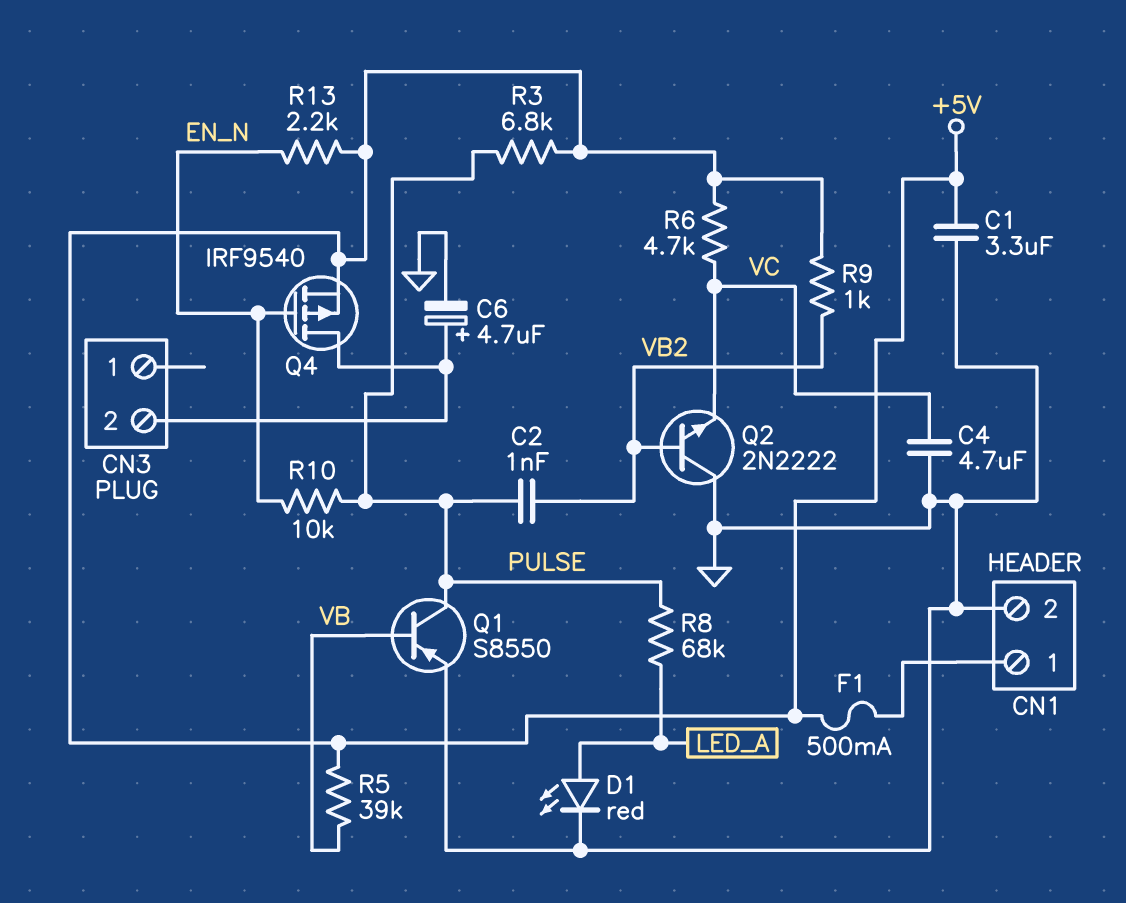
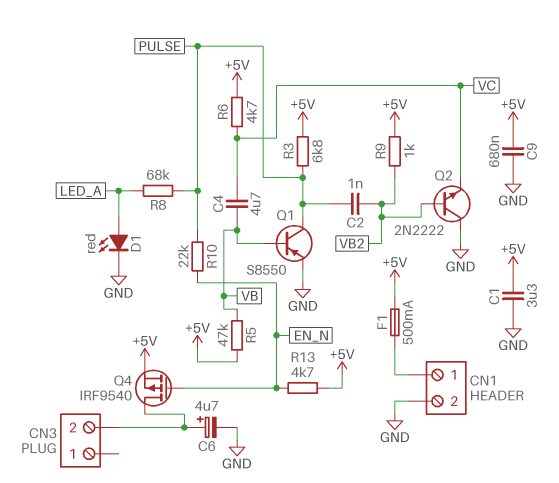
C4: 4.7uF (GND, VC) -> 4.7uF (VB, VC)
C9: none -> 680nF (+5V, GND)
R5: 39k (+5V, VB) -> 47k (+5V, VB)
R10: 10k (EN_N, PULSE) -> 22k (EN_N, PULSE)
R13: 2.2k (+5V, EN_N) -> 4.7k (+5V, EN_N)

